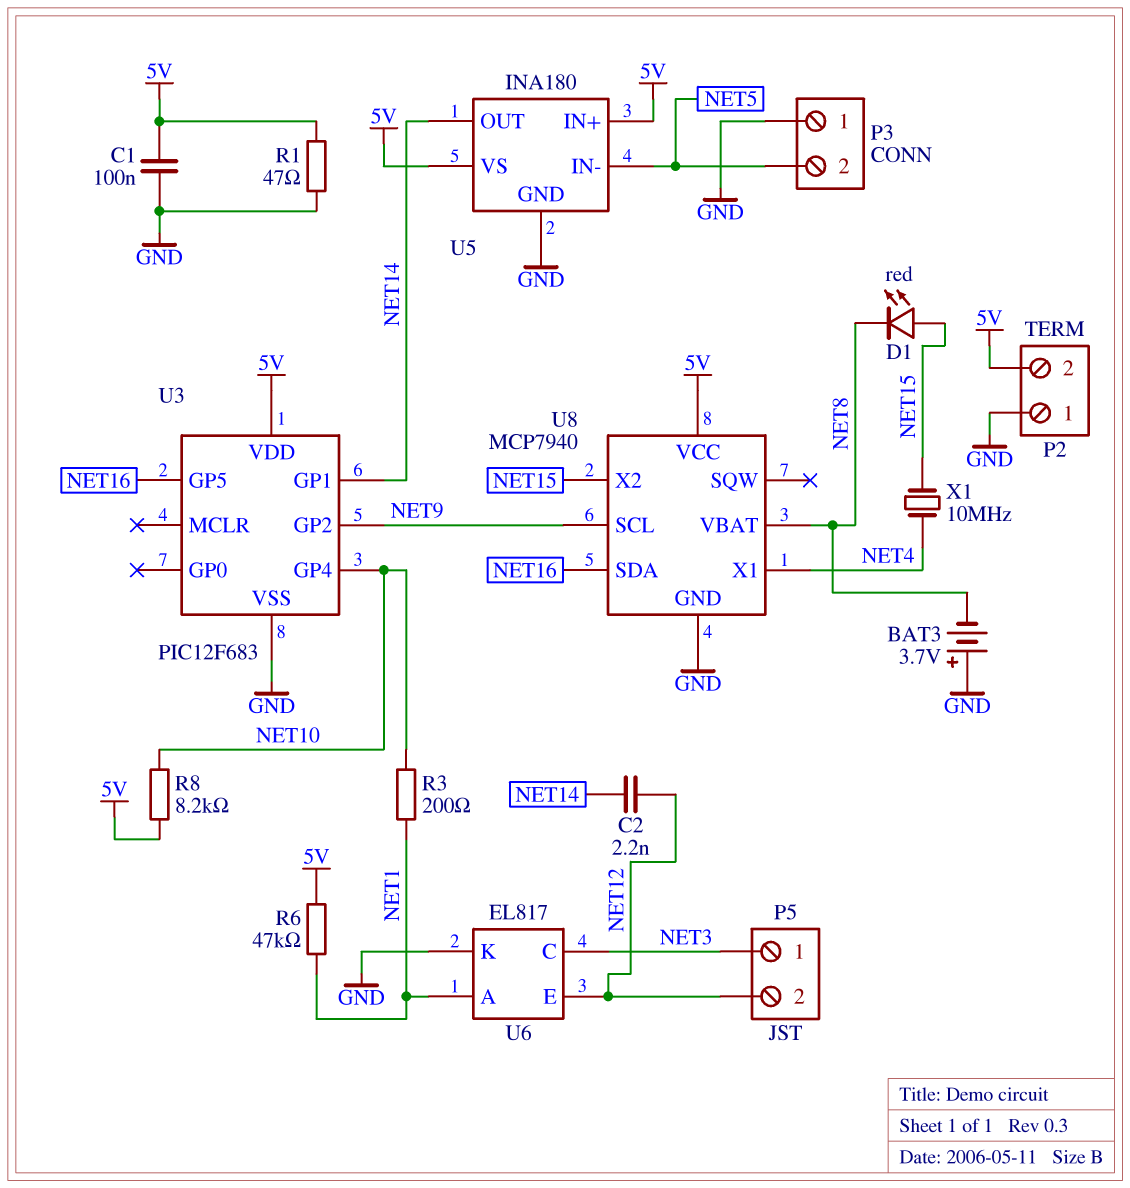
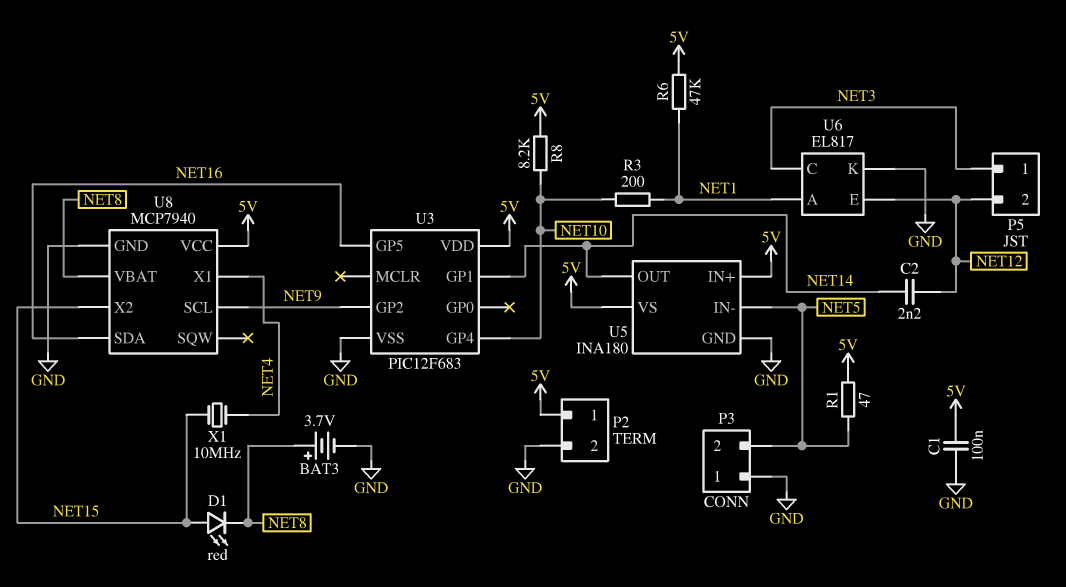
BAT3: 3.7V (plus GND, minus NET8) -> 3.7V (plus NET8, minus GND)
P2 pin 1: GND -> 5V
P2 pin 2: 5V -> GND
R1: 47 (5V, GND) -> 47 (5V, NET5)

